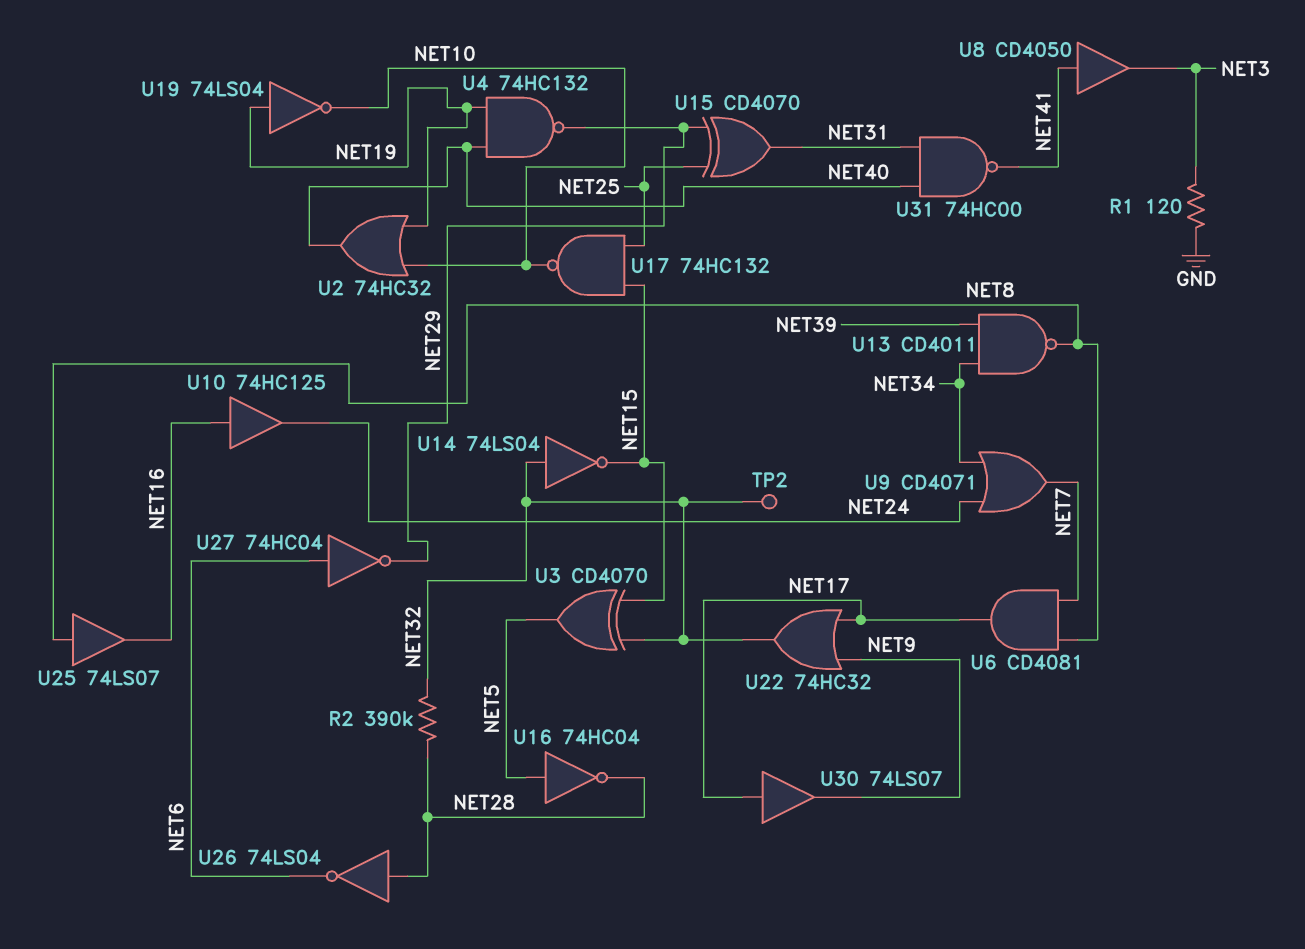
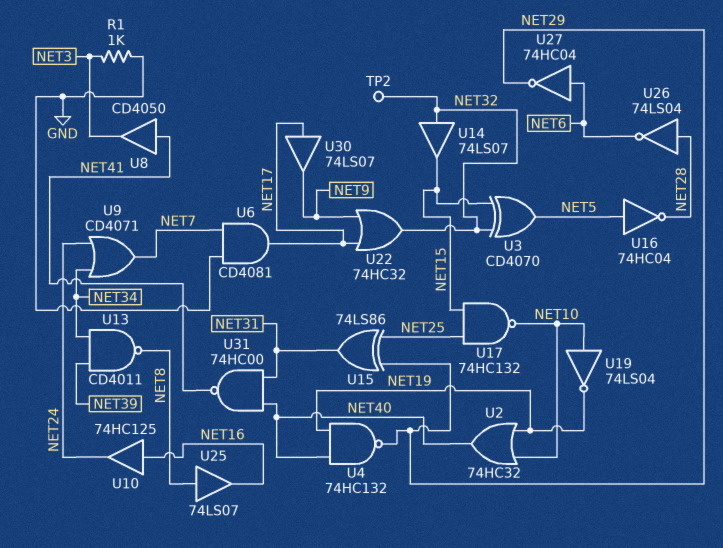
R1: 120 (GND, NET3) -> 1k (GND, NET3)
R2: 390k (NET28, NET32) -> none
U6: AND CD4081 (in NET7, in NET8, out NET17) -> AND CD4081 (in GND, in NET7, out NET17)
U14: NOT 74LS04 (in NET32, out NET15) -> buffer 74LS07 (in NET32, out NET15)
U15: XOR CD4070 (in NET25, in NET29, out NET31) -> XOR 74LS86 (in NET25, in NET29, out NET31)
U19: NOT 74LS04 (in NET19, out NET10) -> NOT 74LS04 (in NET10, out NET19)

